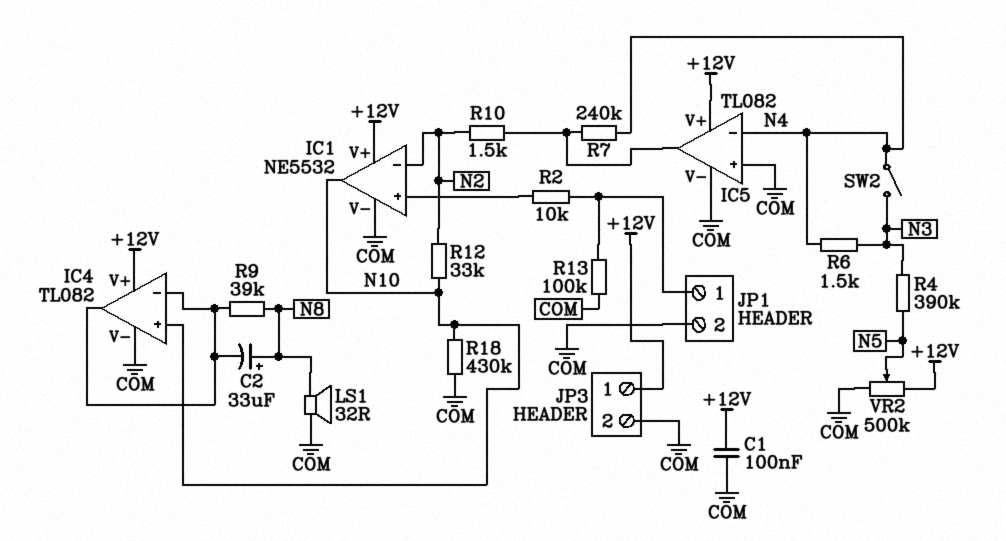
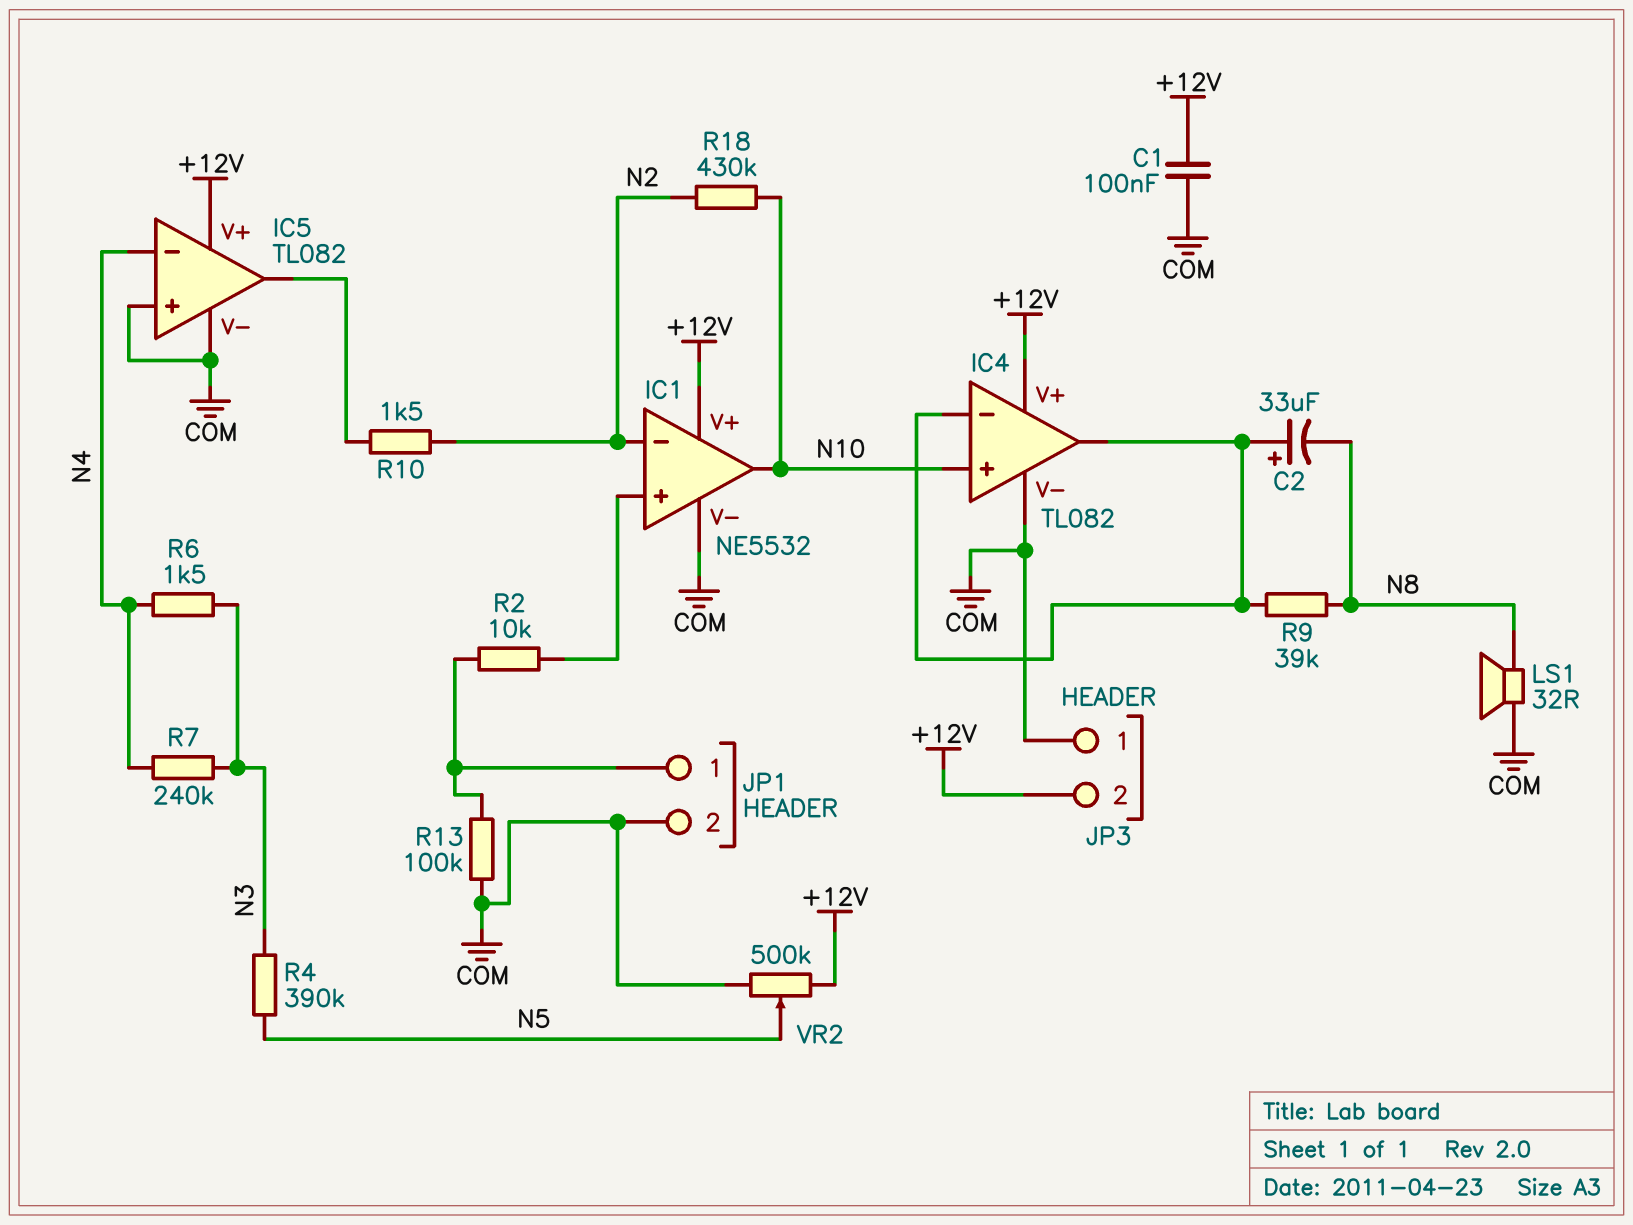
C2: 33uF (plus N8, minus IC4/in-) -> 33uF (plus IC4/in-, minus N8)
JP3 pin 1: +12V -> COM
JP3 pin 2: COM -> +12V
R7: 240k (IC5/out, N4) -> 240k (N3, N4)
R12: 33k (N2, N10) -> none
R18: 430k (COM, N10) -> 430k (N2, N10)
SW2: switch (N3, N4) -> none

